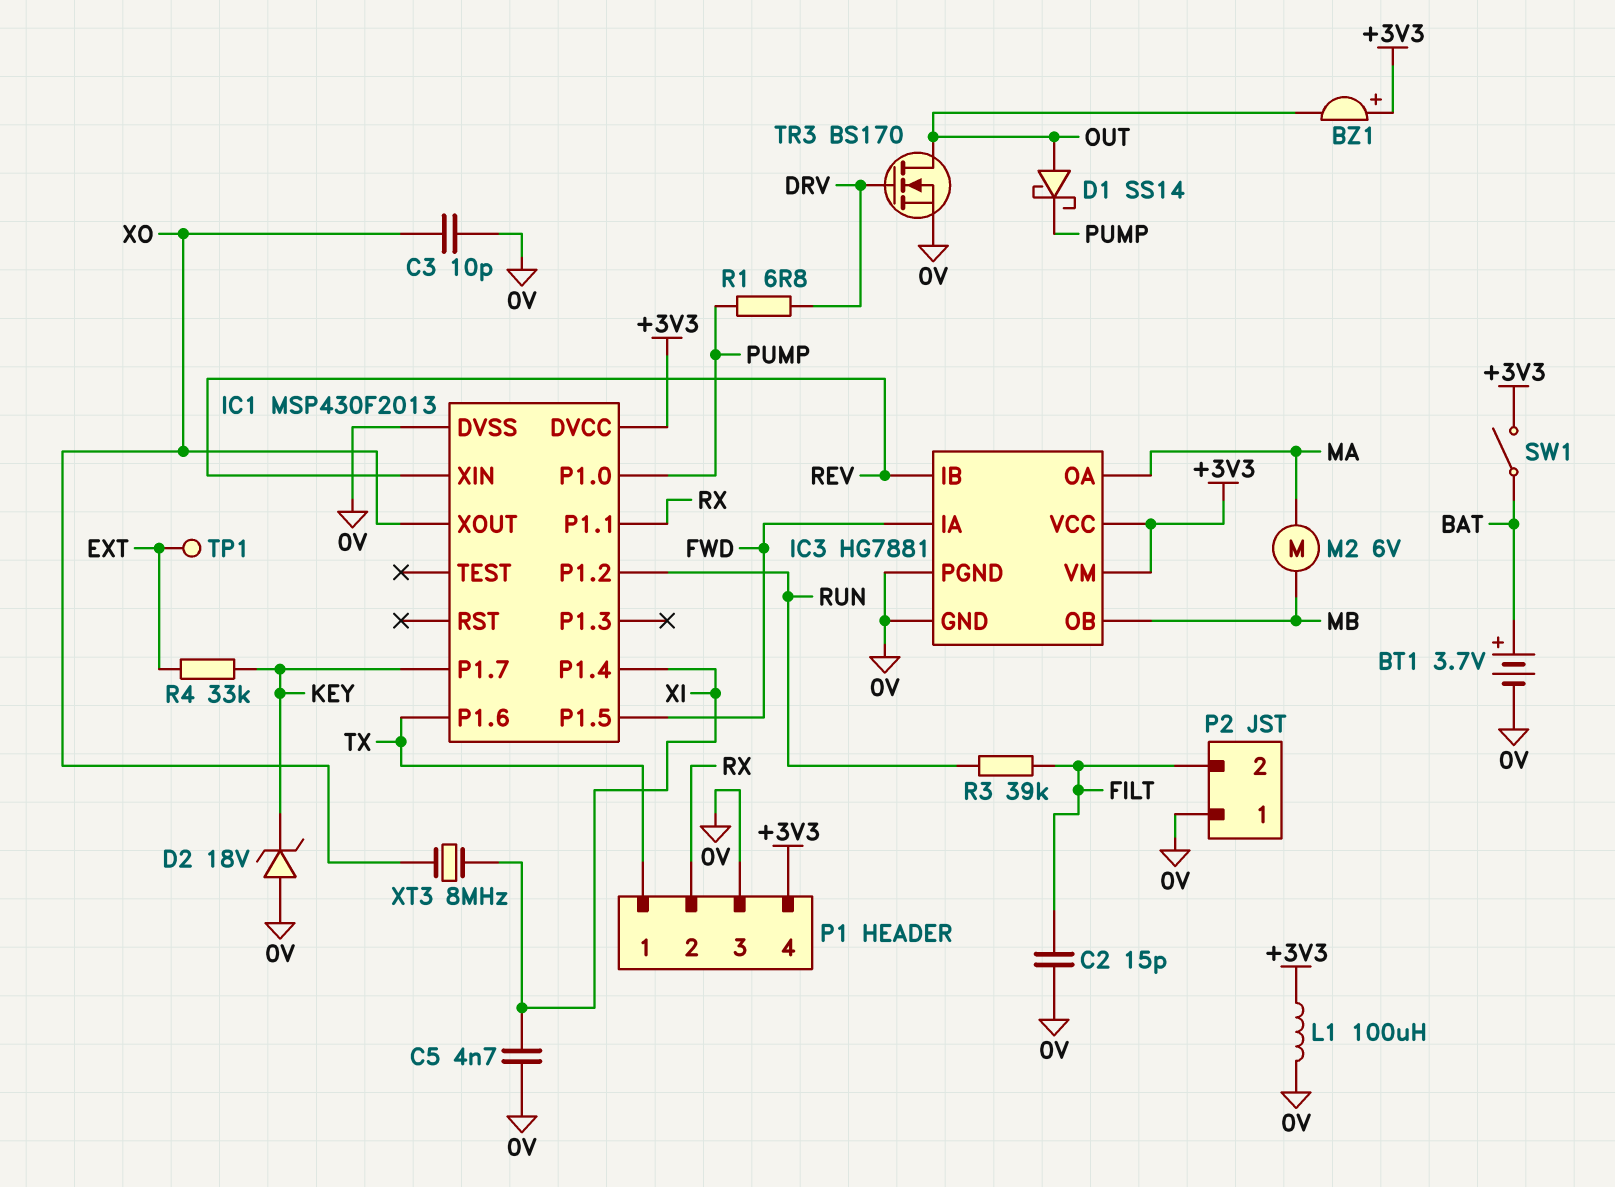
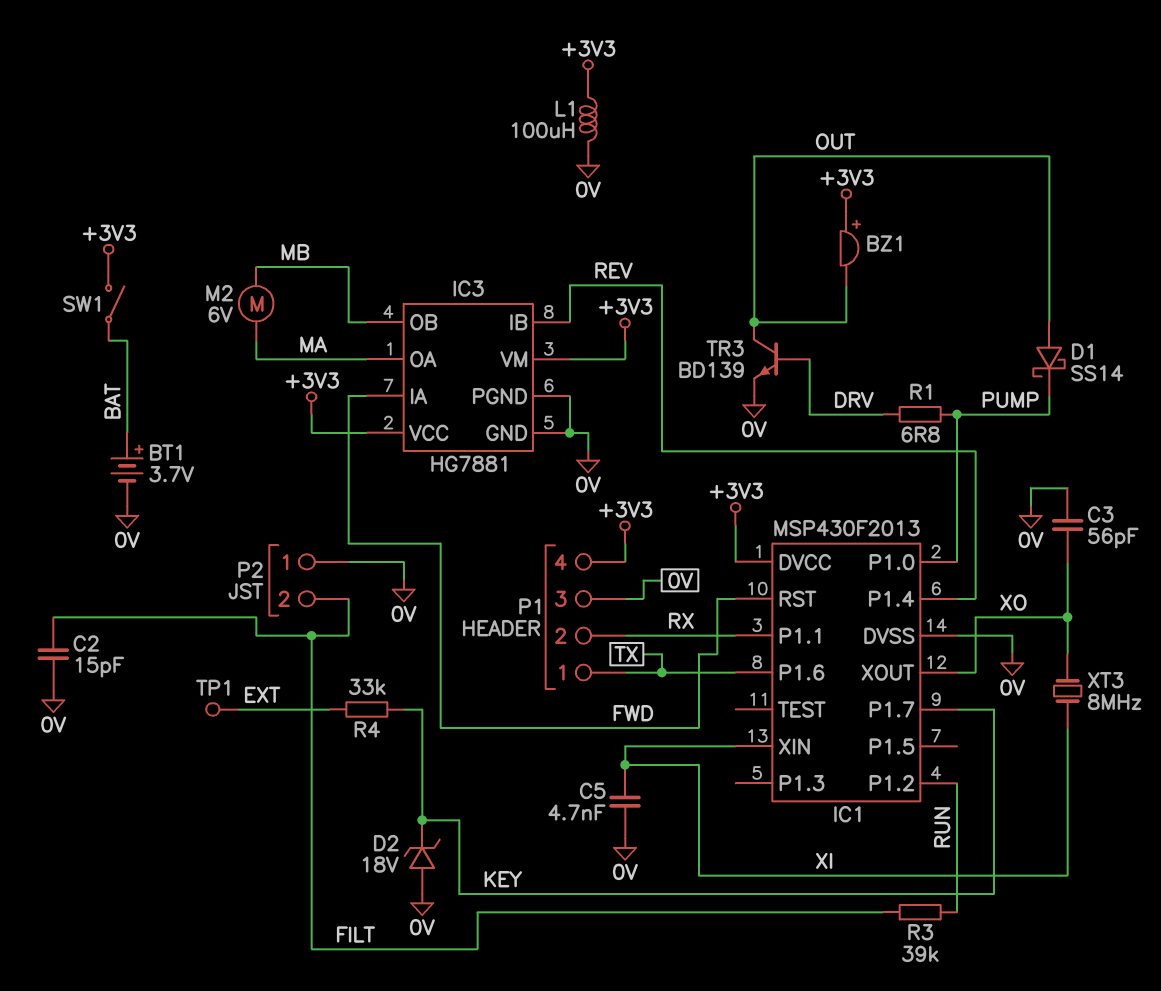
C3: 10pF (0V, XO) -> 56pF (0V, XO)
IC1 pin P1.4: XI -> REV
IC1 pin P1.5: FWD -> none
IC1 pin RST: none -> FWD
IC1 pin XIN: REV -> XI
TR3: NMOS BS170 (G DRV, D OUT, S 0V) -> NPN BD139 (B DRV, C OUT, E 0V)

